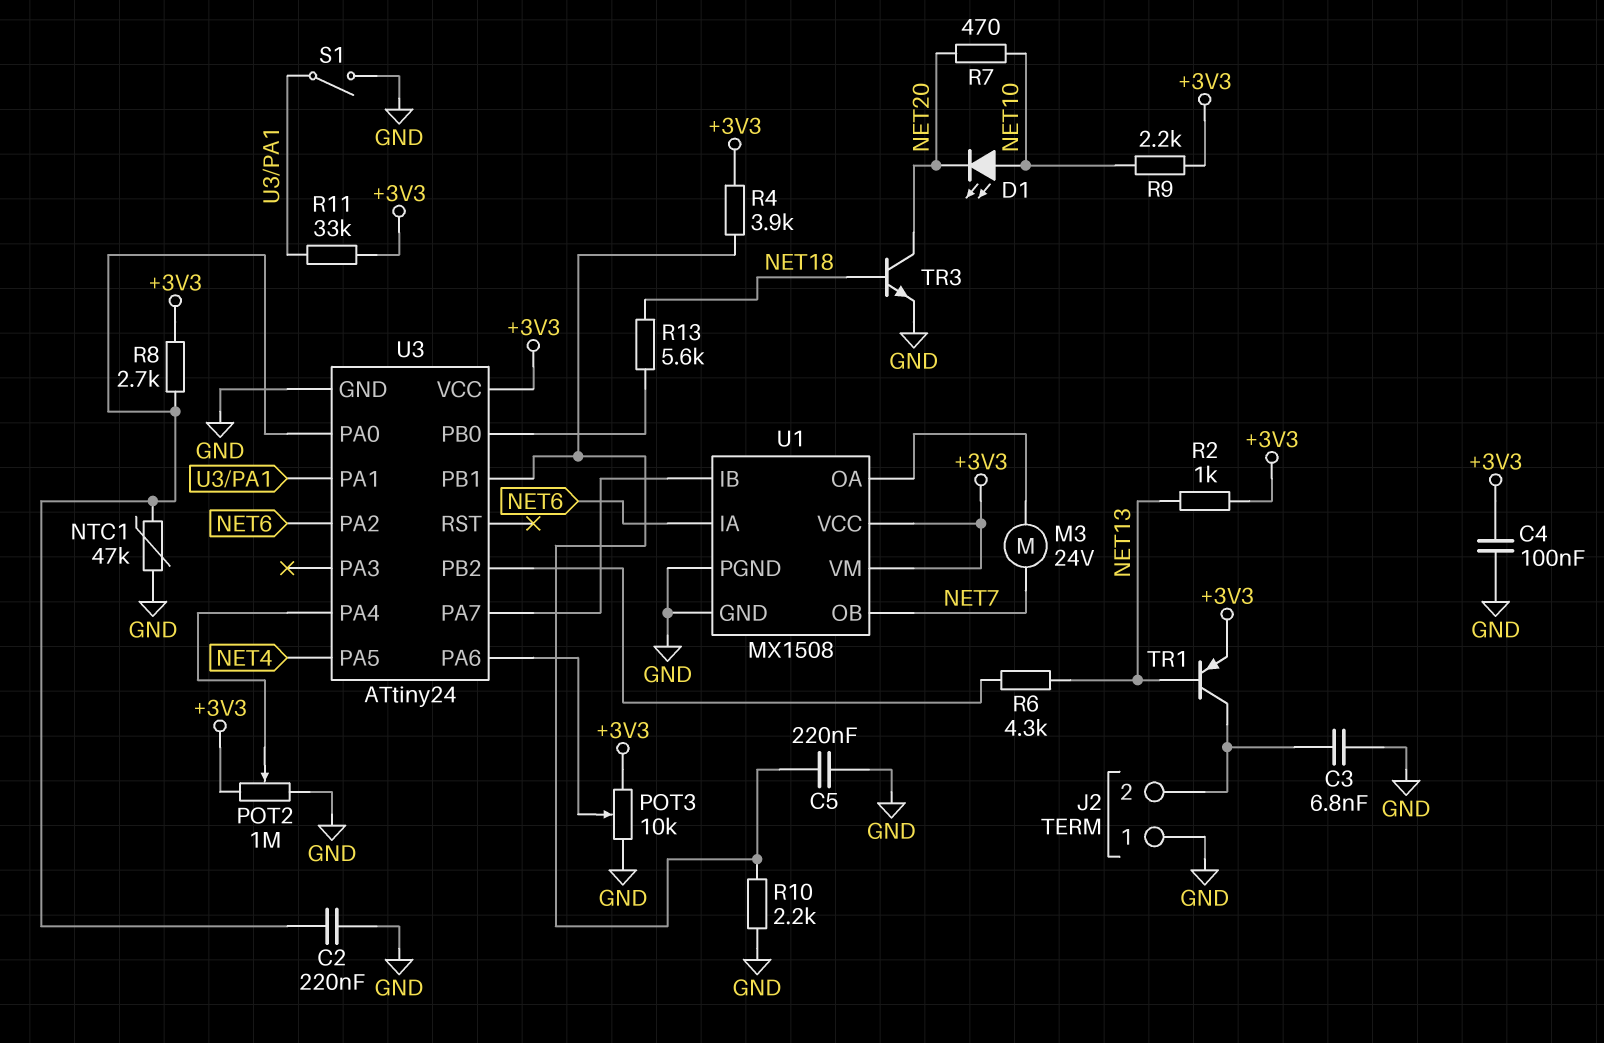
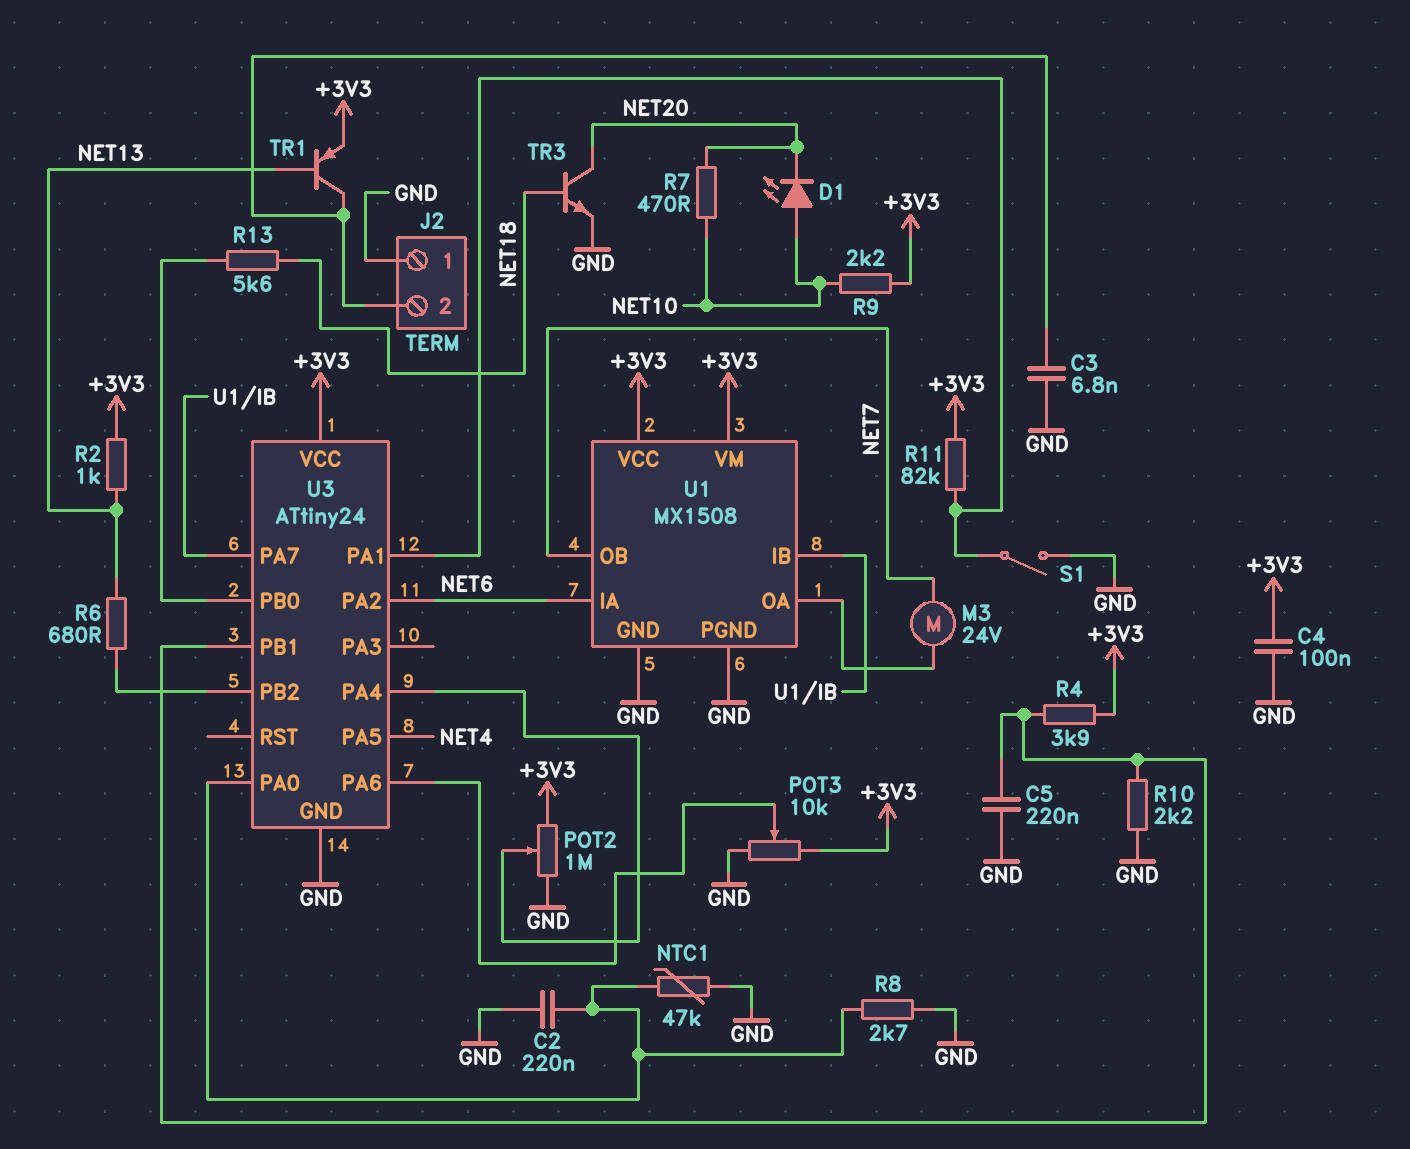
R6: 4.3k (NET13, U3/PB2) -> 680 (NET13, U3/PB2)
R8: 2.7k (+3V3, U3/PA0) -> 2.7k (GND, U3/PA0)
R11: 33k (+3V3, U3/PA1) -> 82k (+3V3, U3/PA1)

